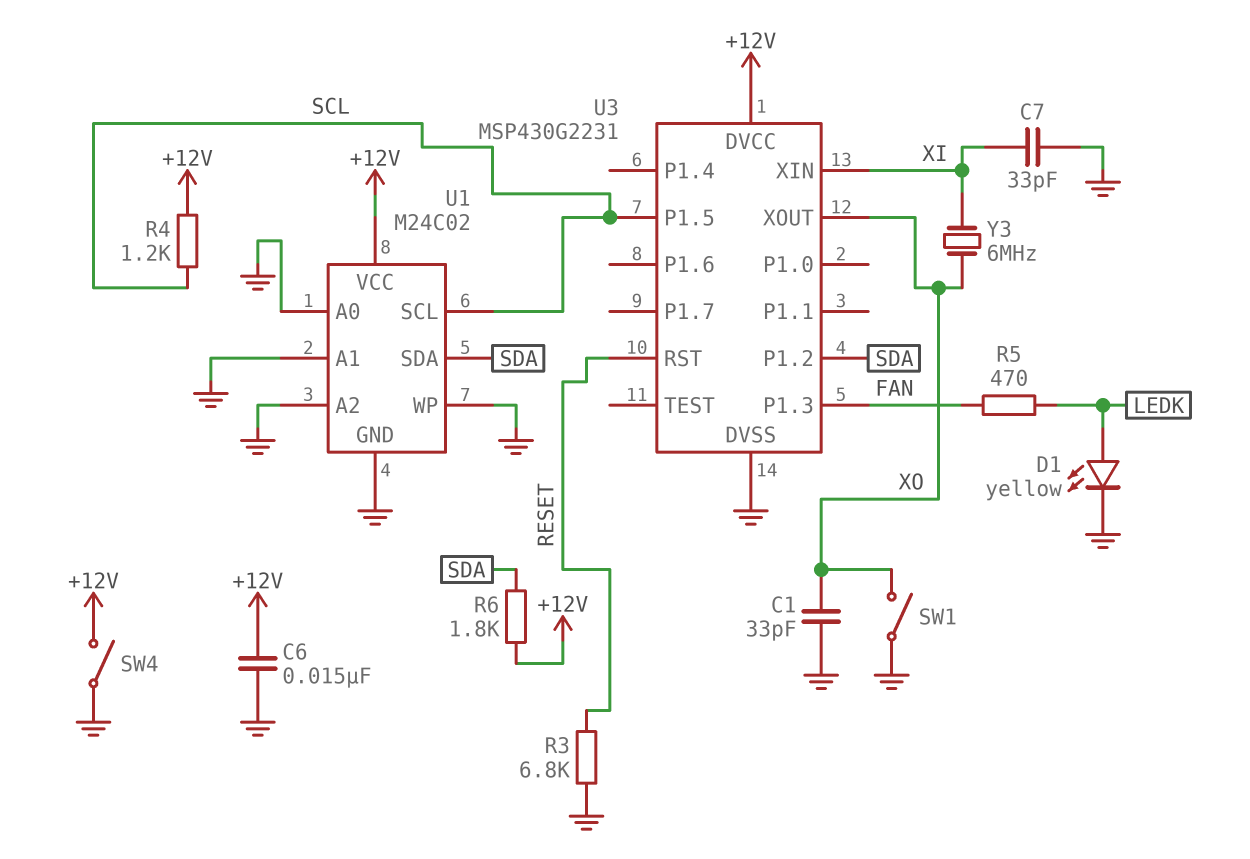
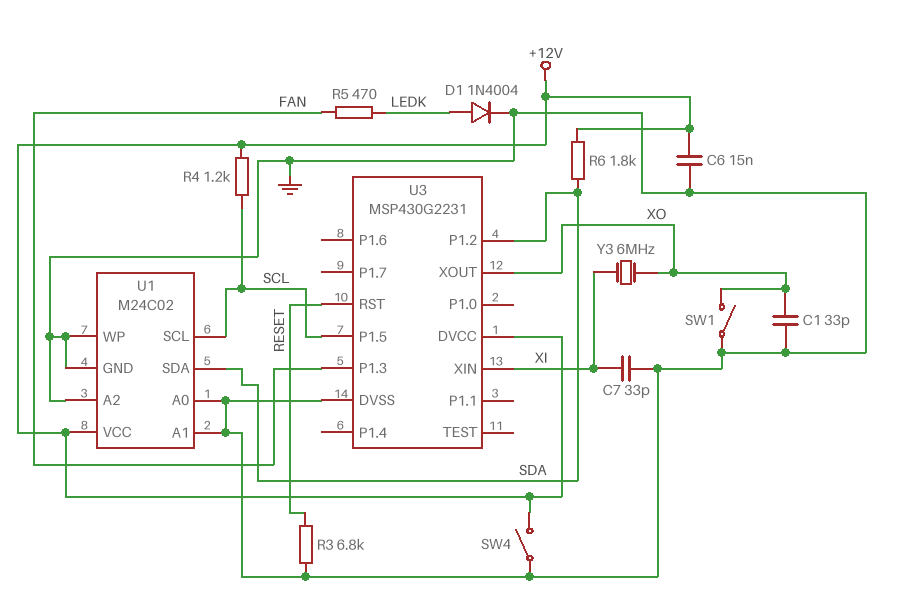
D1: LED yellow (A LEDK, K GND) -> diode 1N4004 (A LEDK, K GND)

